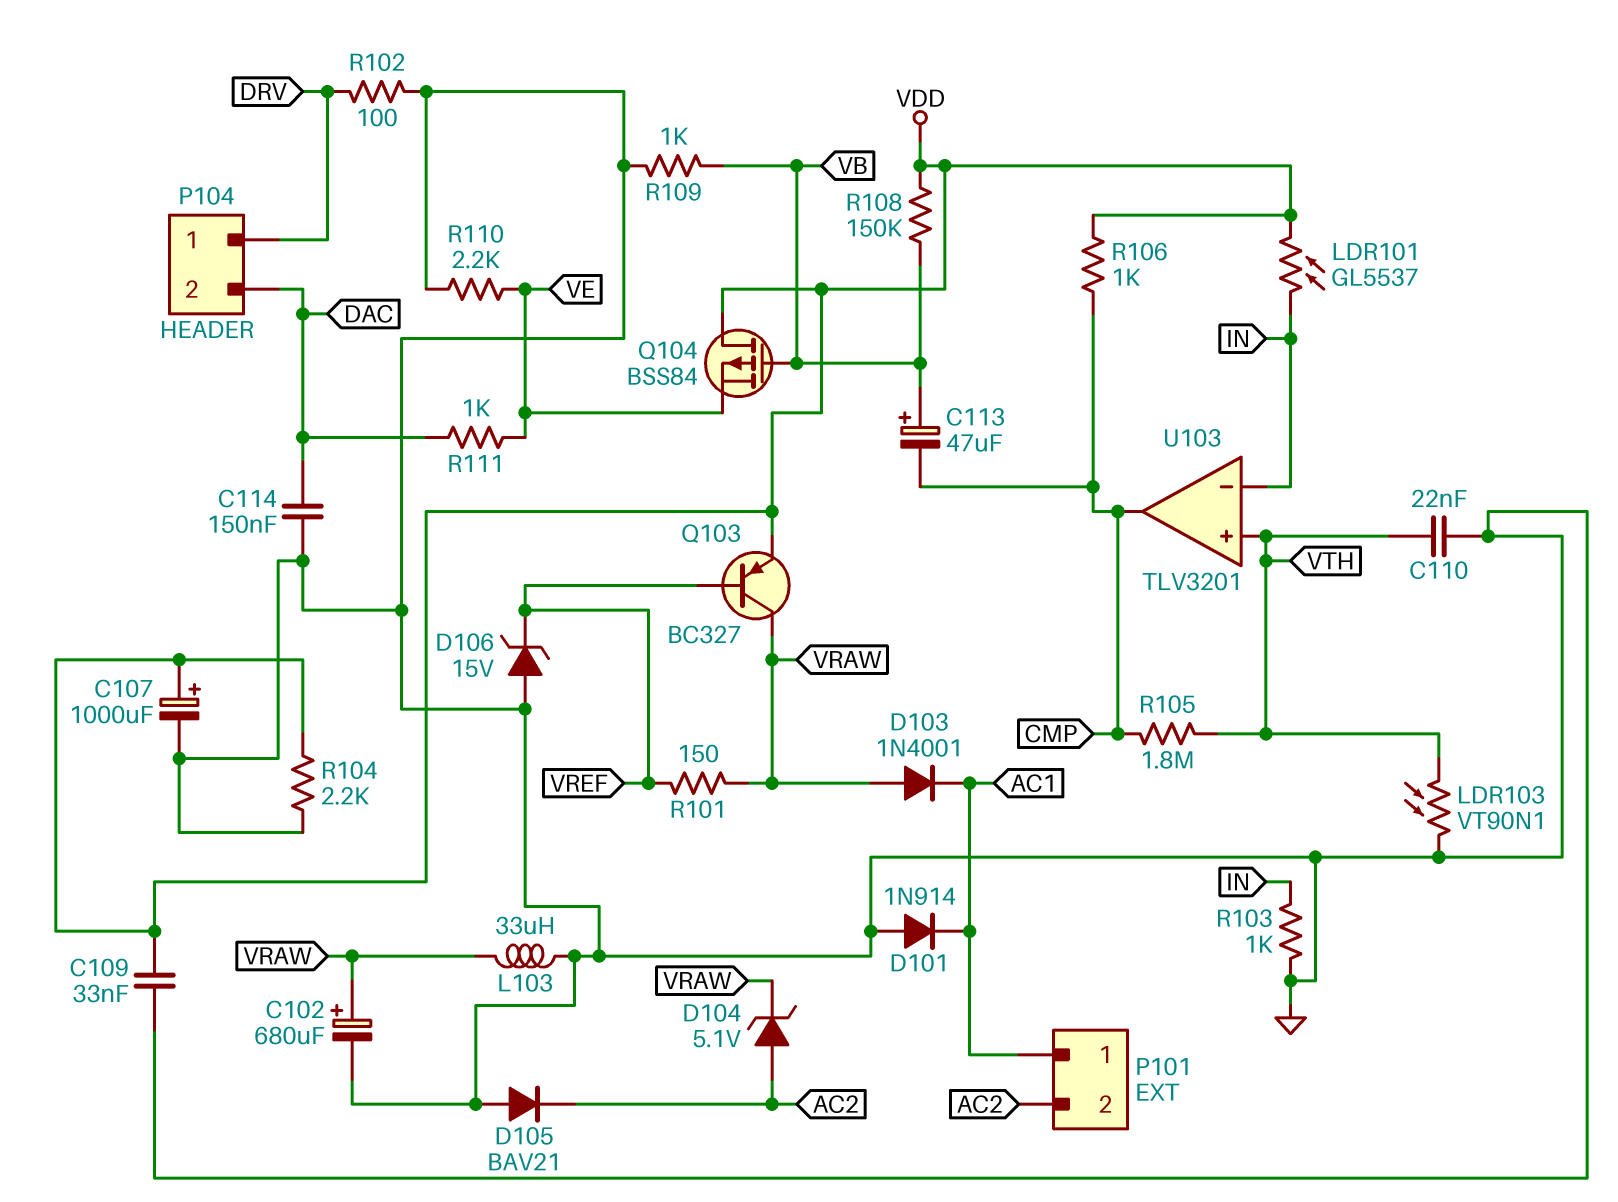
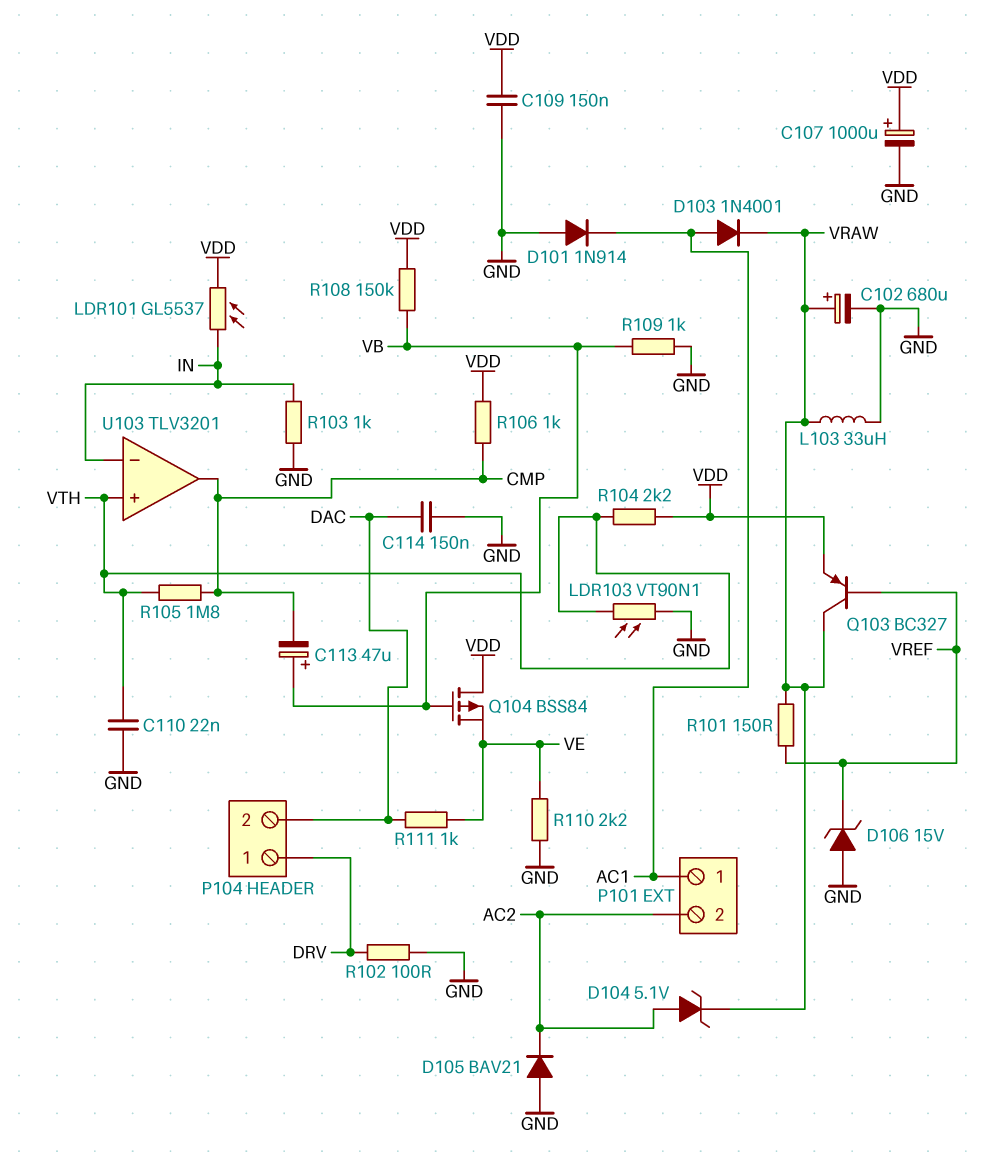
C109: 33nF (GND, VDD) -> 150nF (GND, VDD)
D103: diode 1N4001 (A VRAW, K AC1) -> diode 1N4001 (A AC1, K VRAW)
R104: 2.2k (GND, VDD) -> 2.2k (VDD, VTH)

